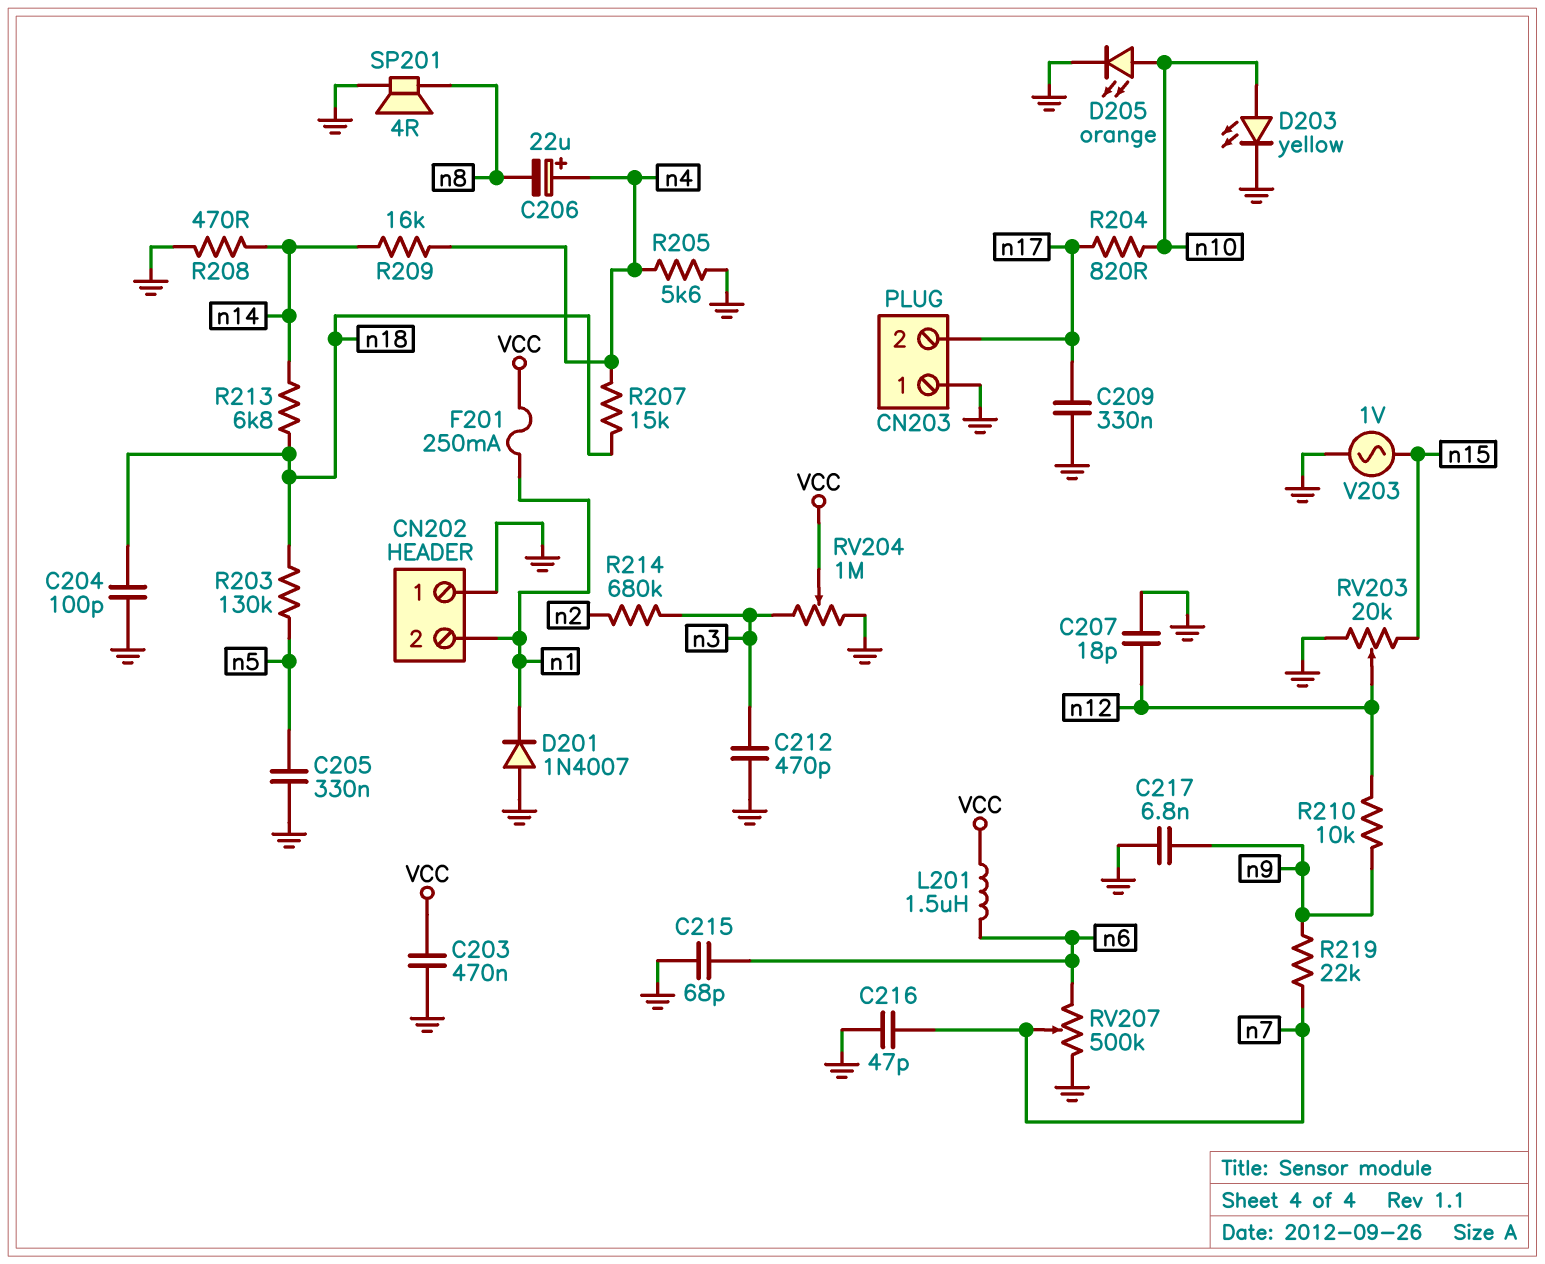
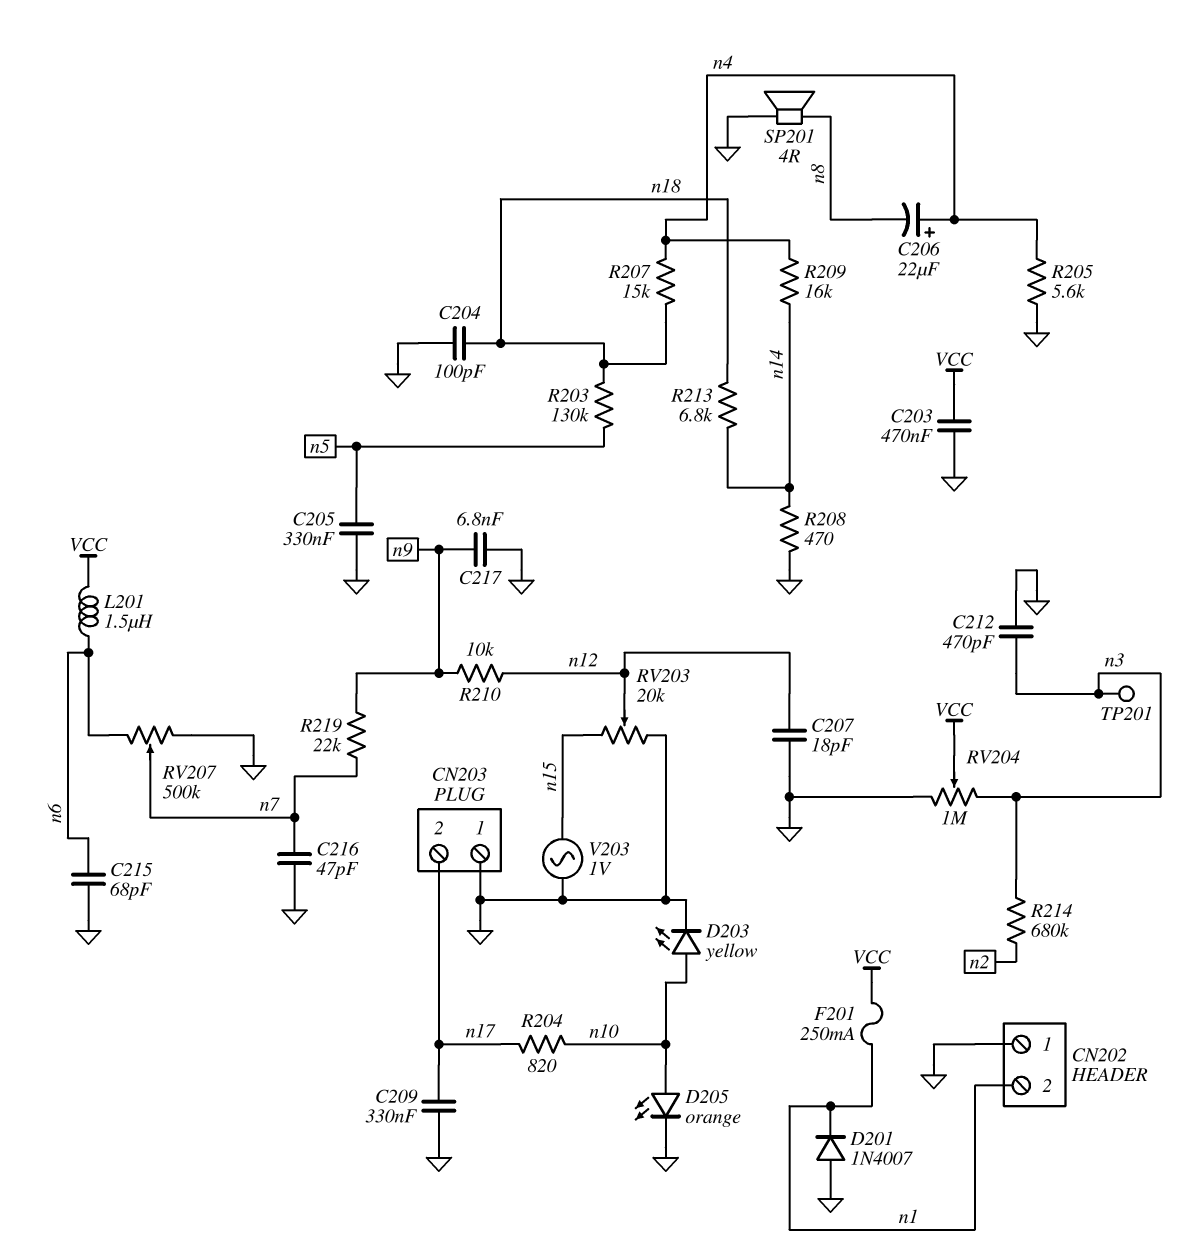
TP201: none -> test point (n3)

